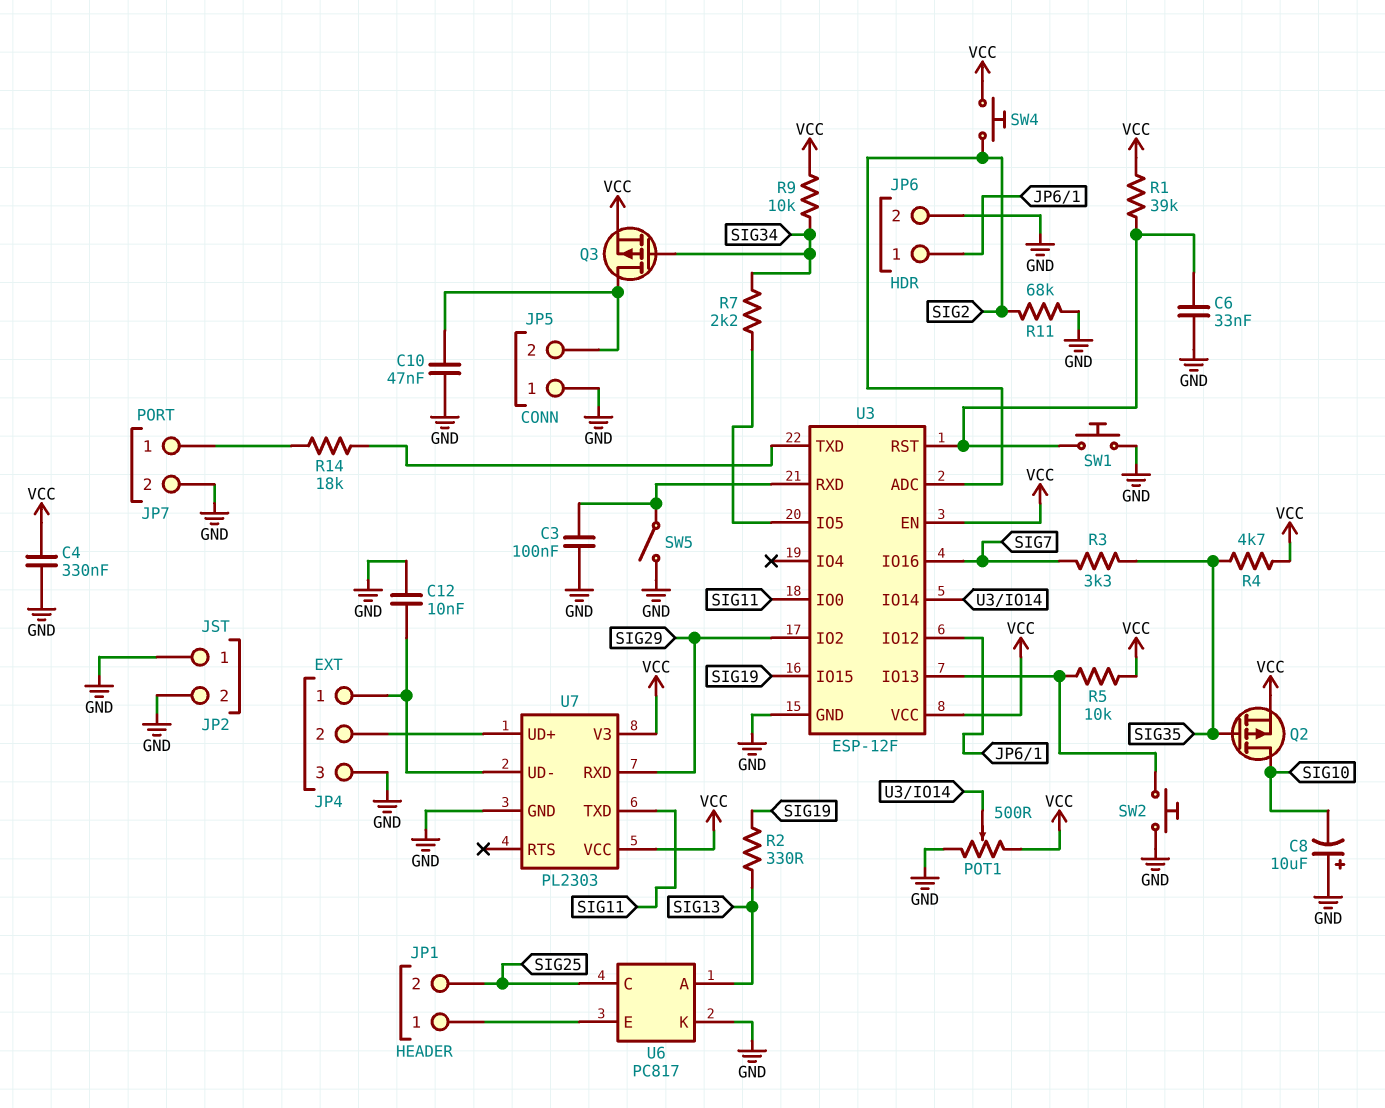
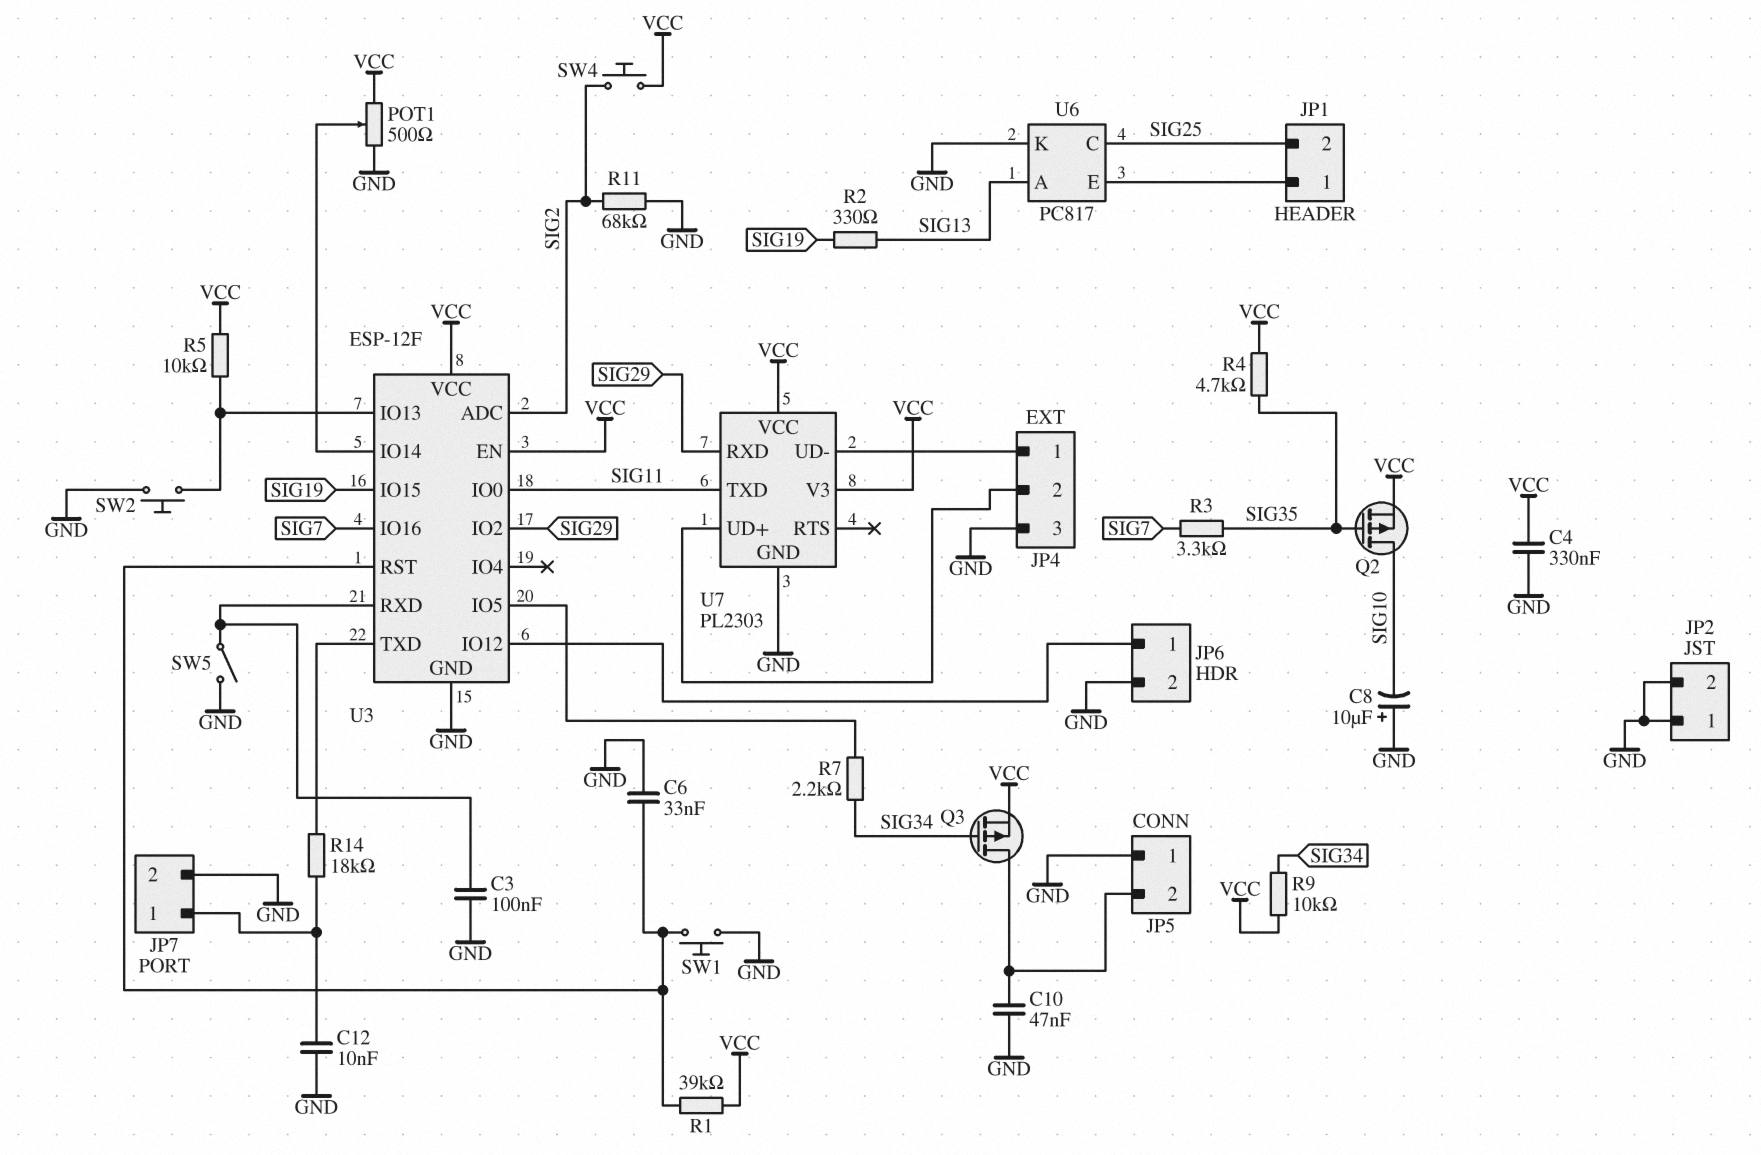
C12: 10nF (GND, JP4/1) -> 10nF (GND, JP7/1)

